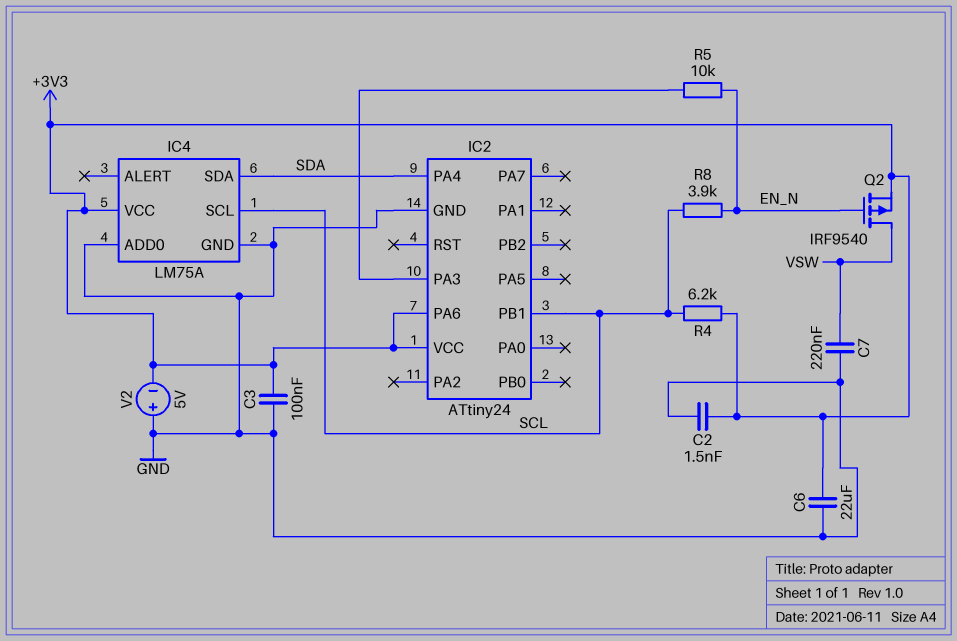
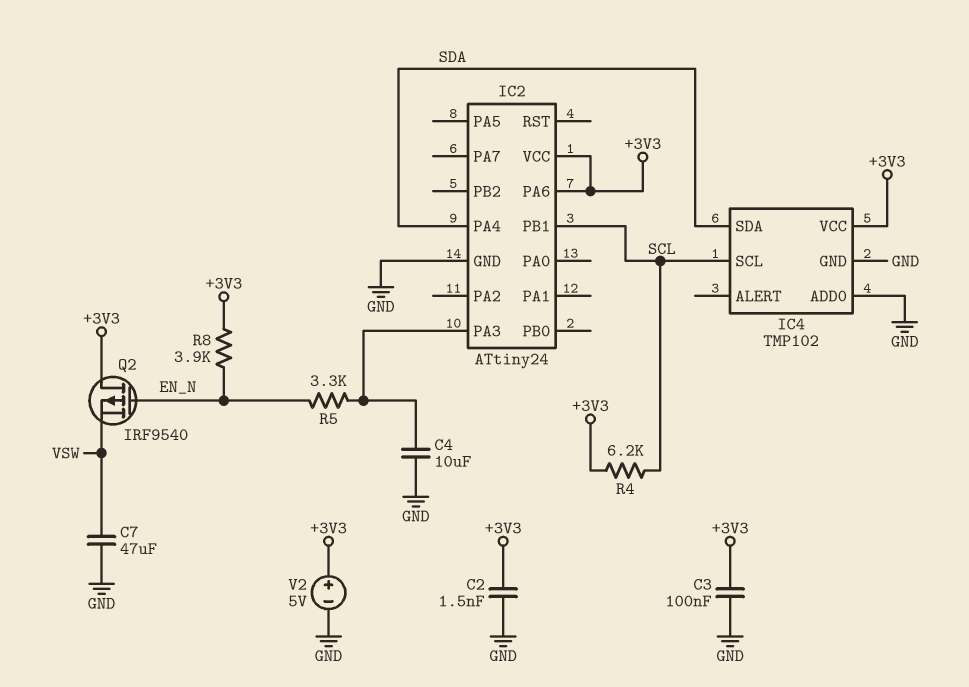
C4: none -> 10uF (GND, IC2/PA3)
C6: 22uF (+3V3, GND) -> none
C7: 220nF (GND, VSW) -> 47uF (GND, VSW)
IC4: LM75A -> TMP102
Q2: PMOS IRF9540 (G EN_N, D VSW, S +3V3) -> PMOS IRF9540 (G EN_N, D +3V3, S VSW)
R5: 10k (EN_N, IC2/PA3) -> 3.3k (EN_N, IC2/PA3)
R8: 3.9k (EN_N, SCL) -> 3.9k (+3V3, EN_N)
V2: 5V (plus GND, minus +3V3) -> 5V (plus +3V3, minus GND)

